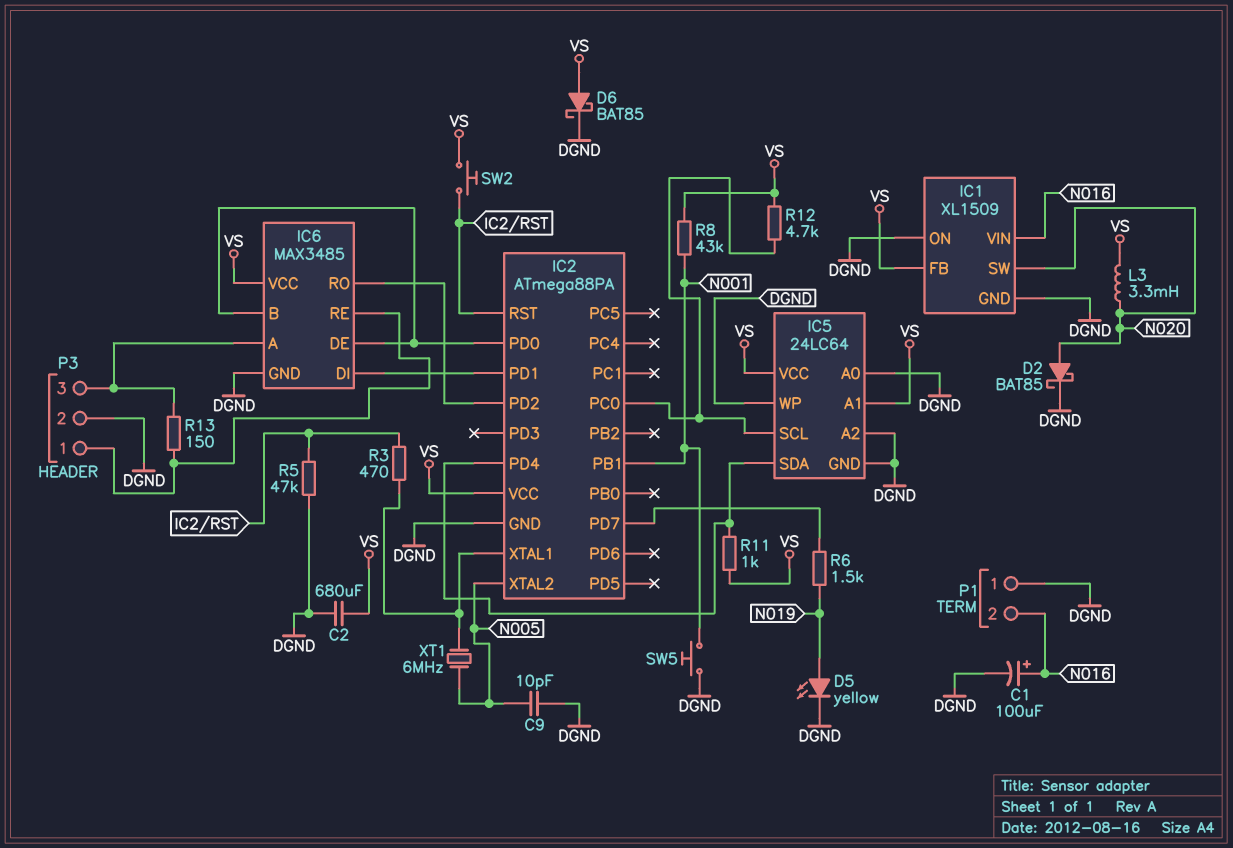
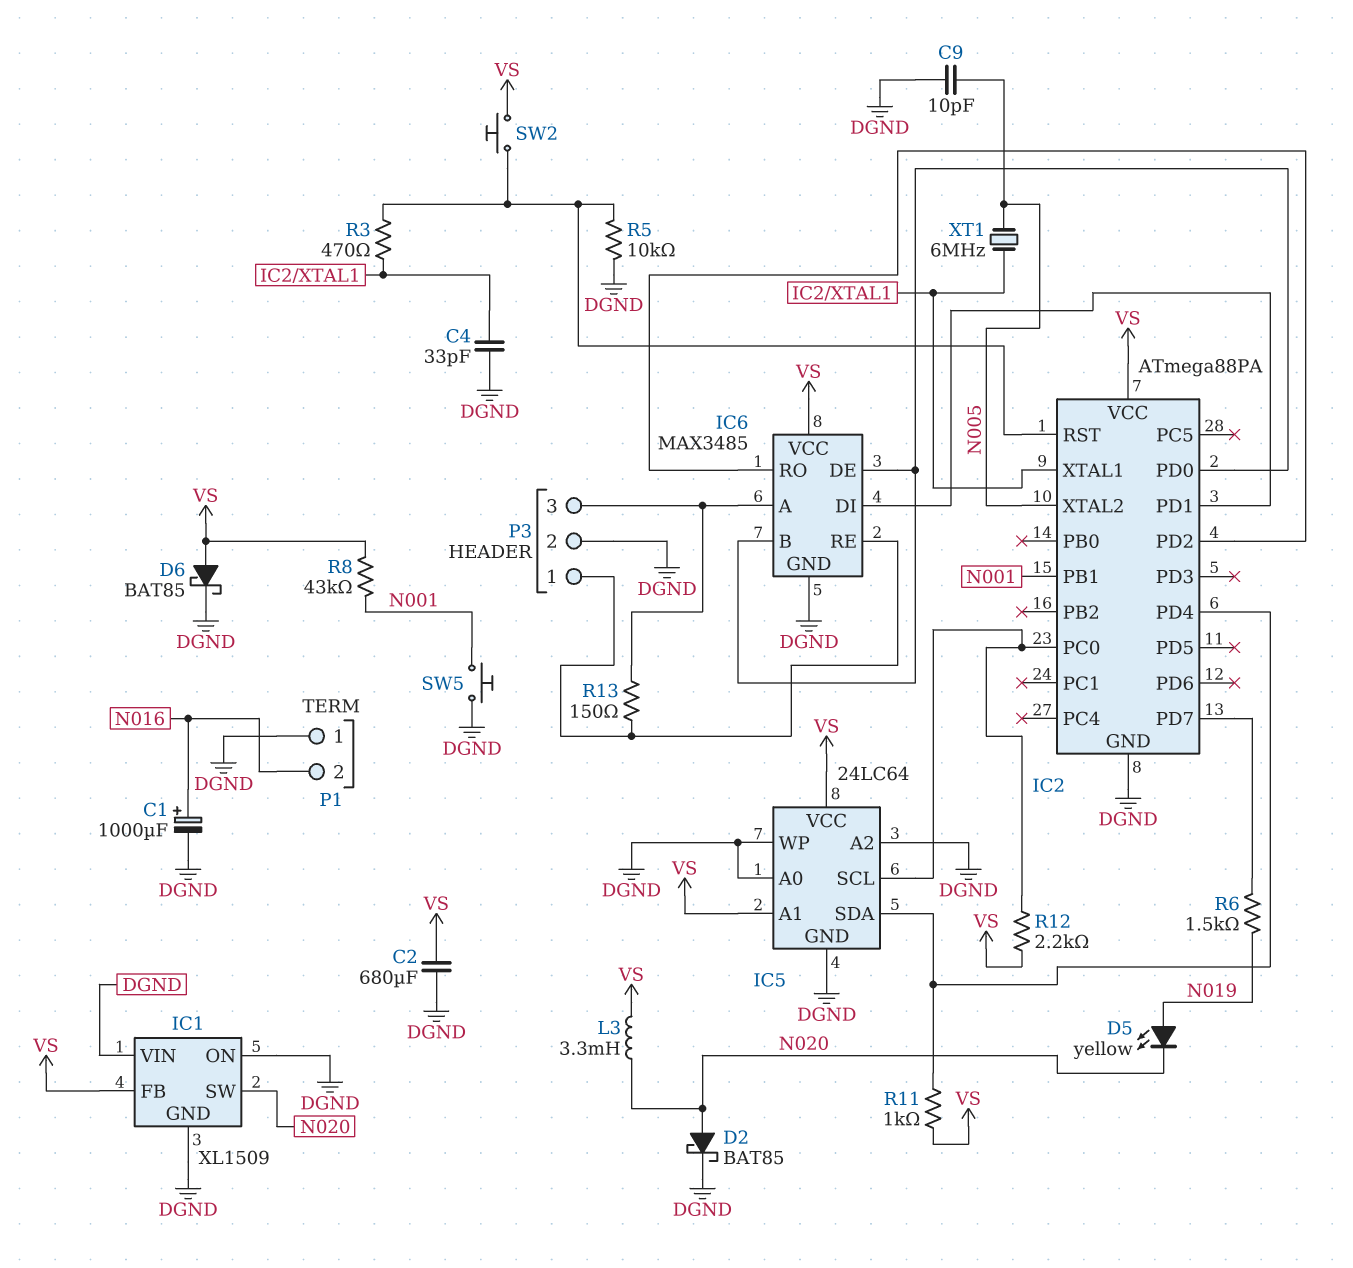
C1: 100uF (plus N016, minus DGND) -> 1000uF (plus N016, minus DGND)
C4: none -> 33pF (DGND, IC2/XTAL1)
D5: LED yellow (A N019, K DGND) -> LED yellow (A N019, K N020)
IC1 pin VIN: N016 -> DGND
R5: 47k (DGND, IC2/RST) -> 10k (DGND, IC2/RST)
R12: 4.7k (IC2/PC0, VS) -> 2.2k (IC2/PC0, VS)

